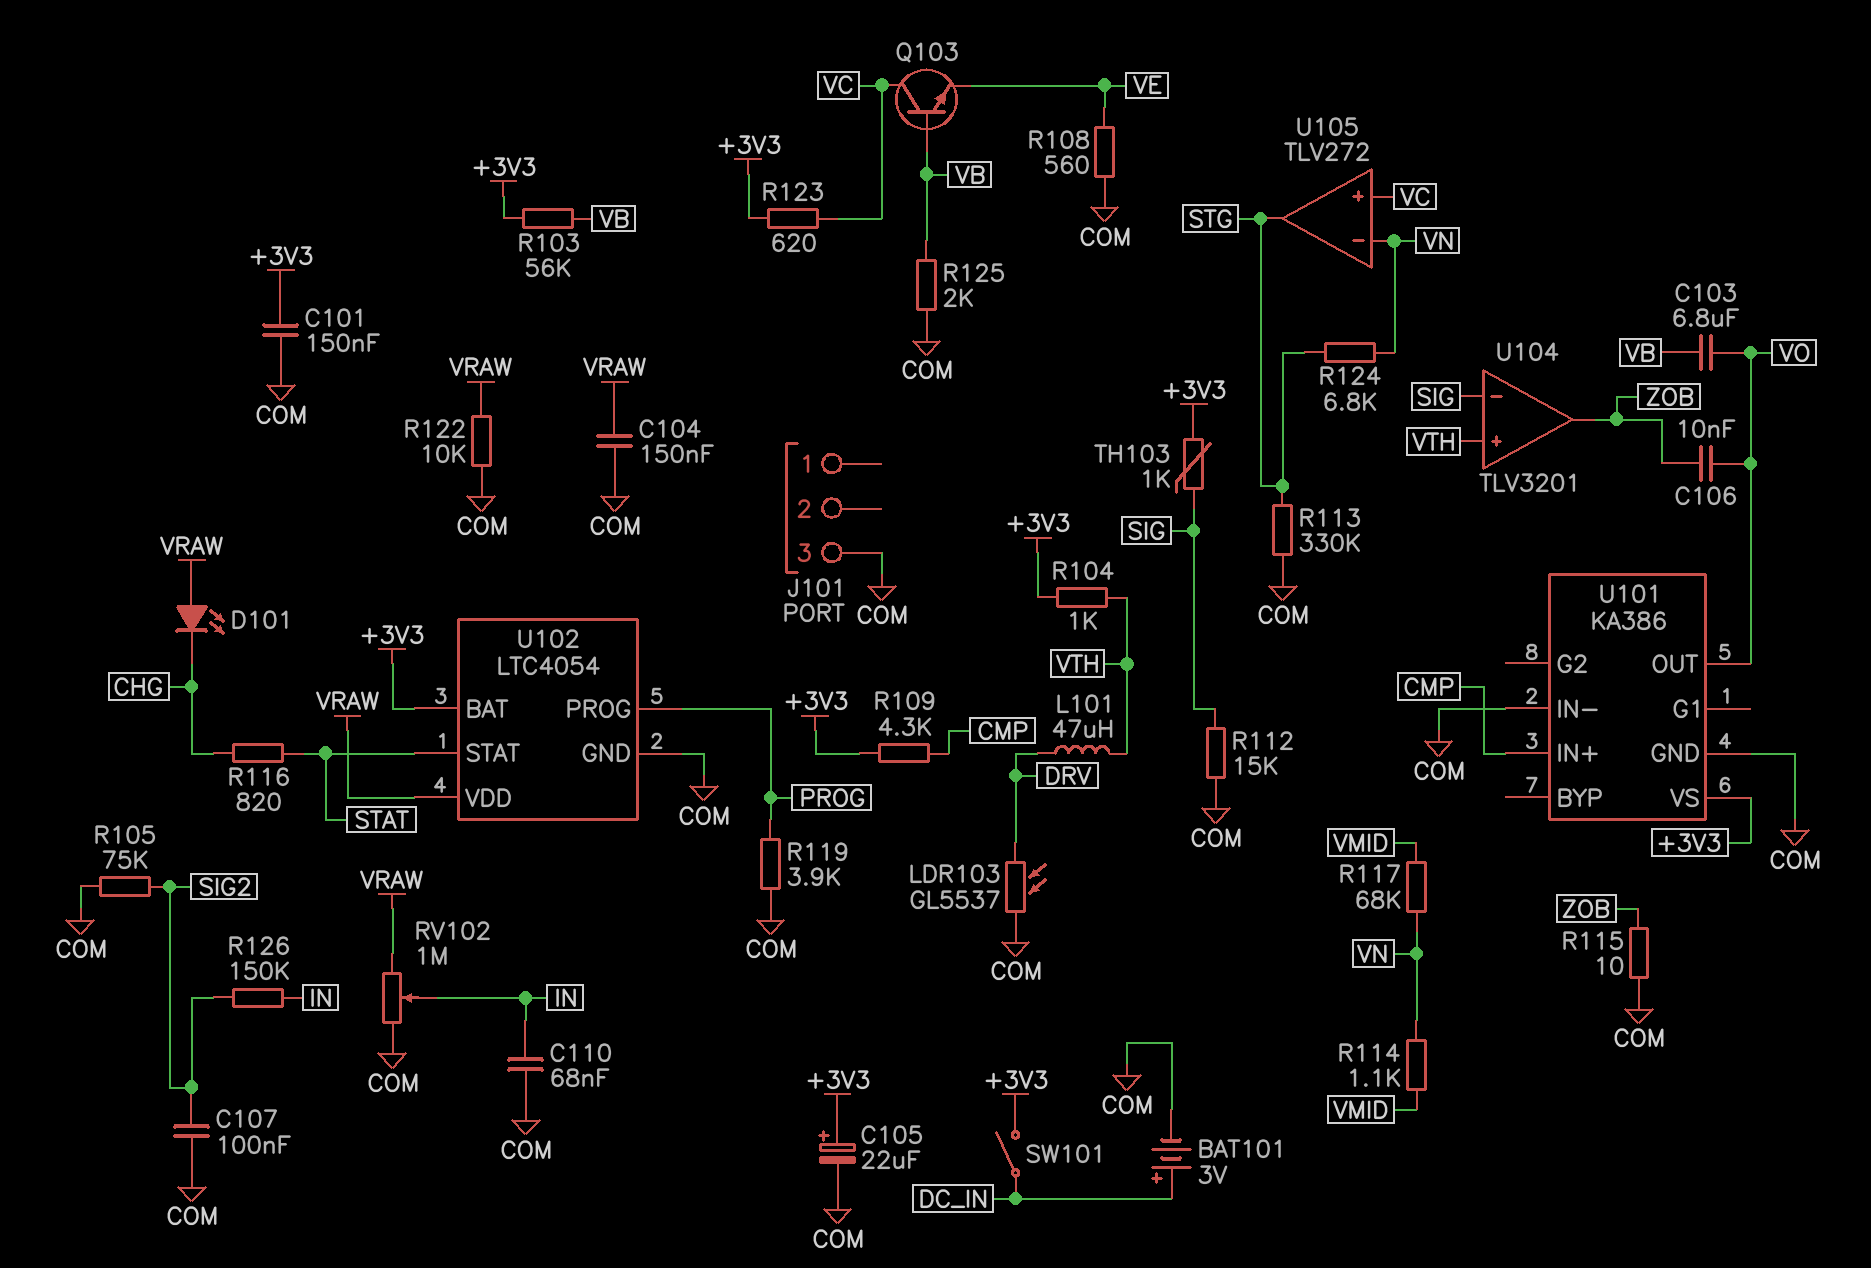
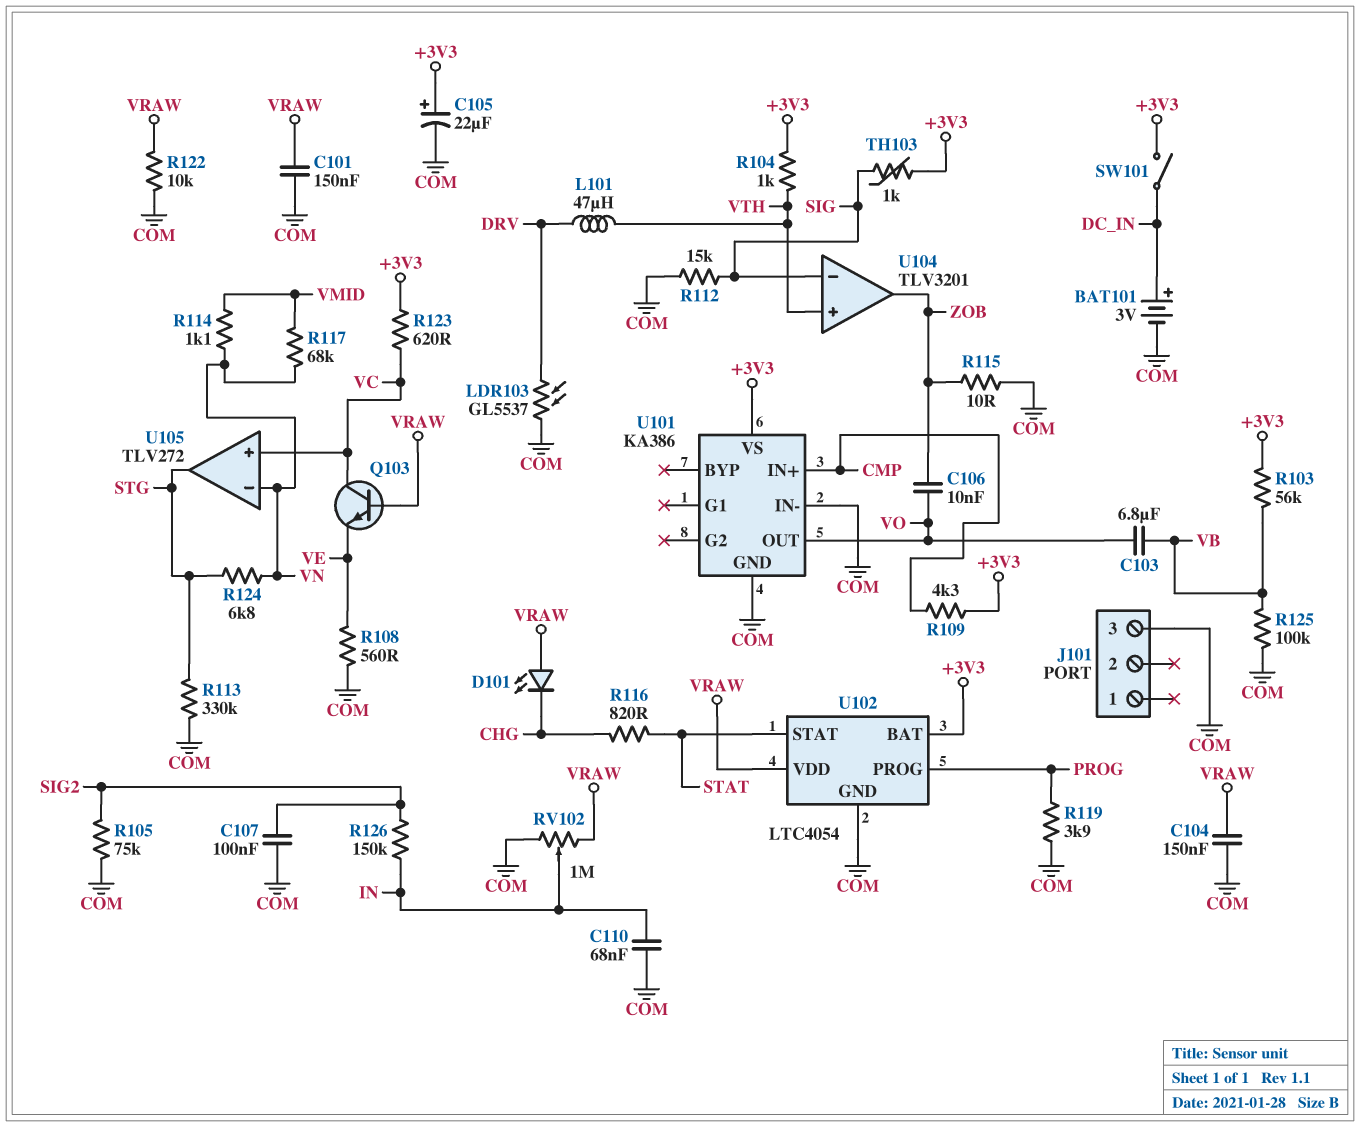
C101: 150nF (+3V3, COM) -> 150nF (COM, VRAW)
Q103: NPN (B VB, C VC, E VE) -> NPN (B VRAW, C VC, E VE)
R125: 2k (COM, VB) -> 100k (COM, VB)

